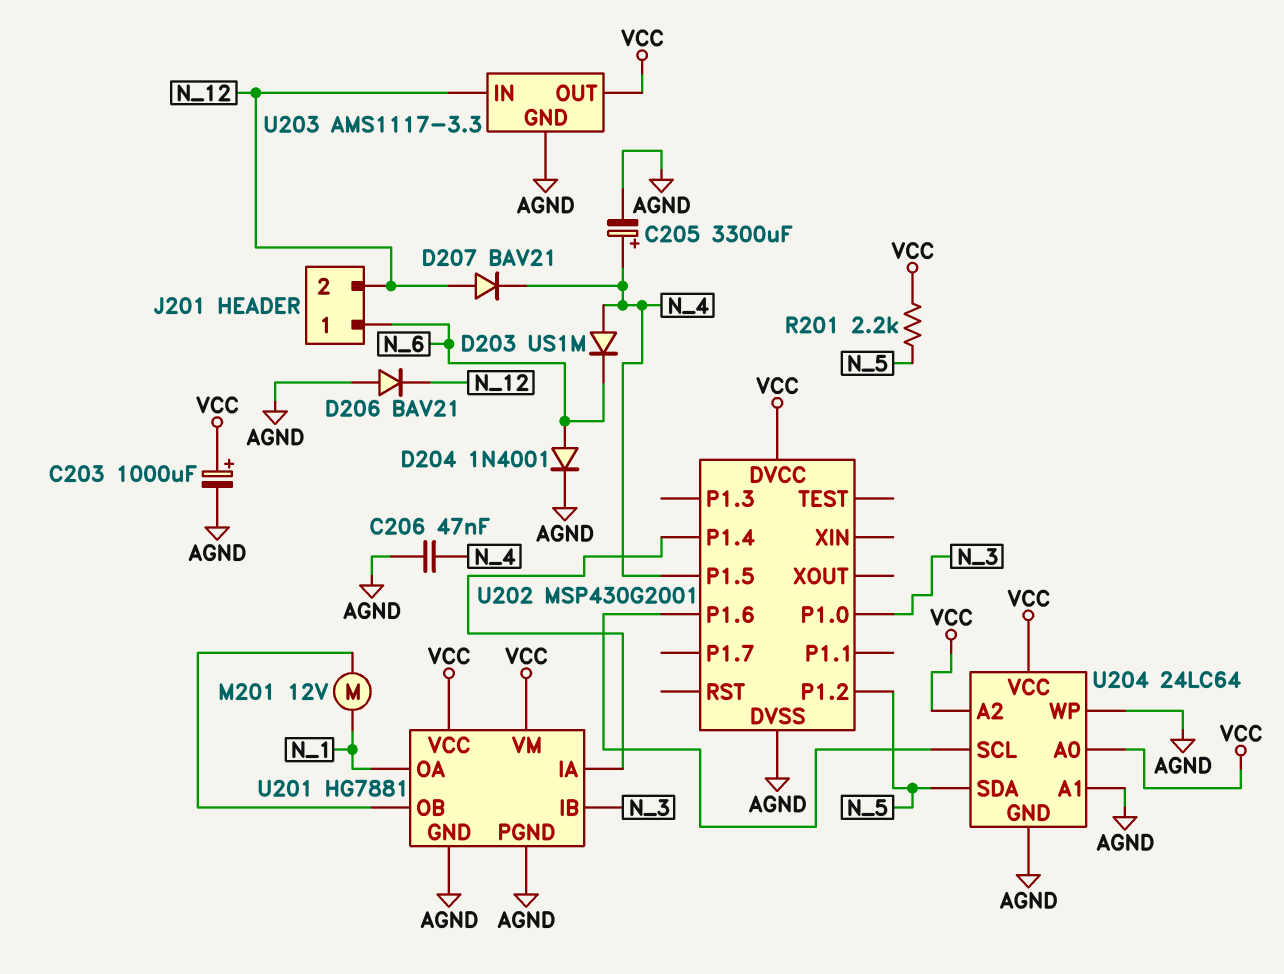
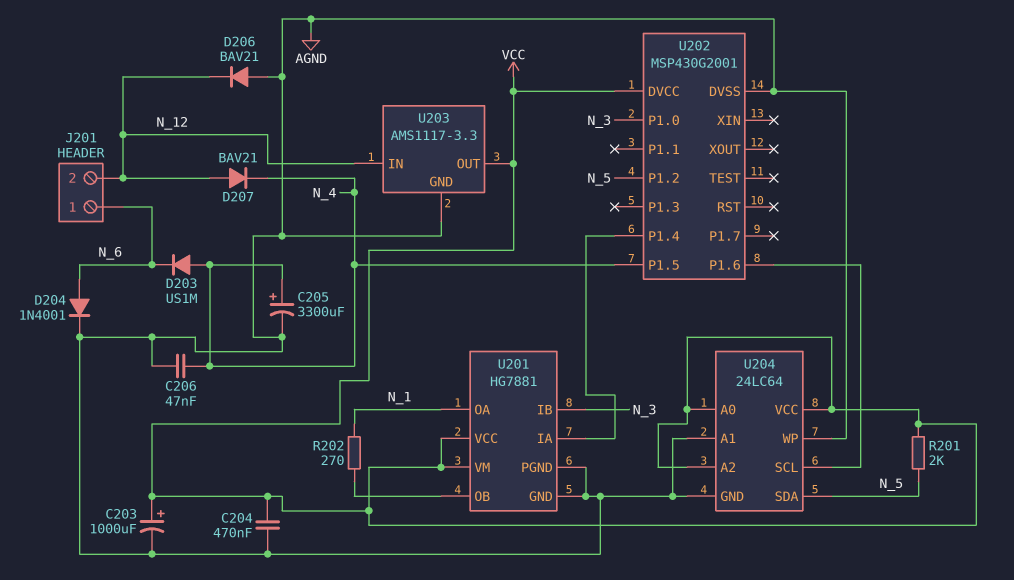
C204: none -> 470nF (AGND, VCC)
M201: motor 12V (N_1, U201/OB) -> none
R201: 2.2k (N_5, VCC) -> 2k (N_5, VCC)
R202: none -> 270 (N_1, U201/OB)

